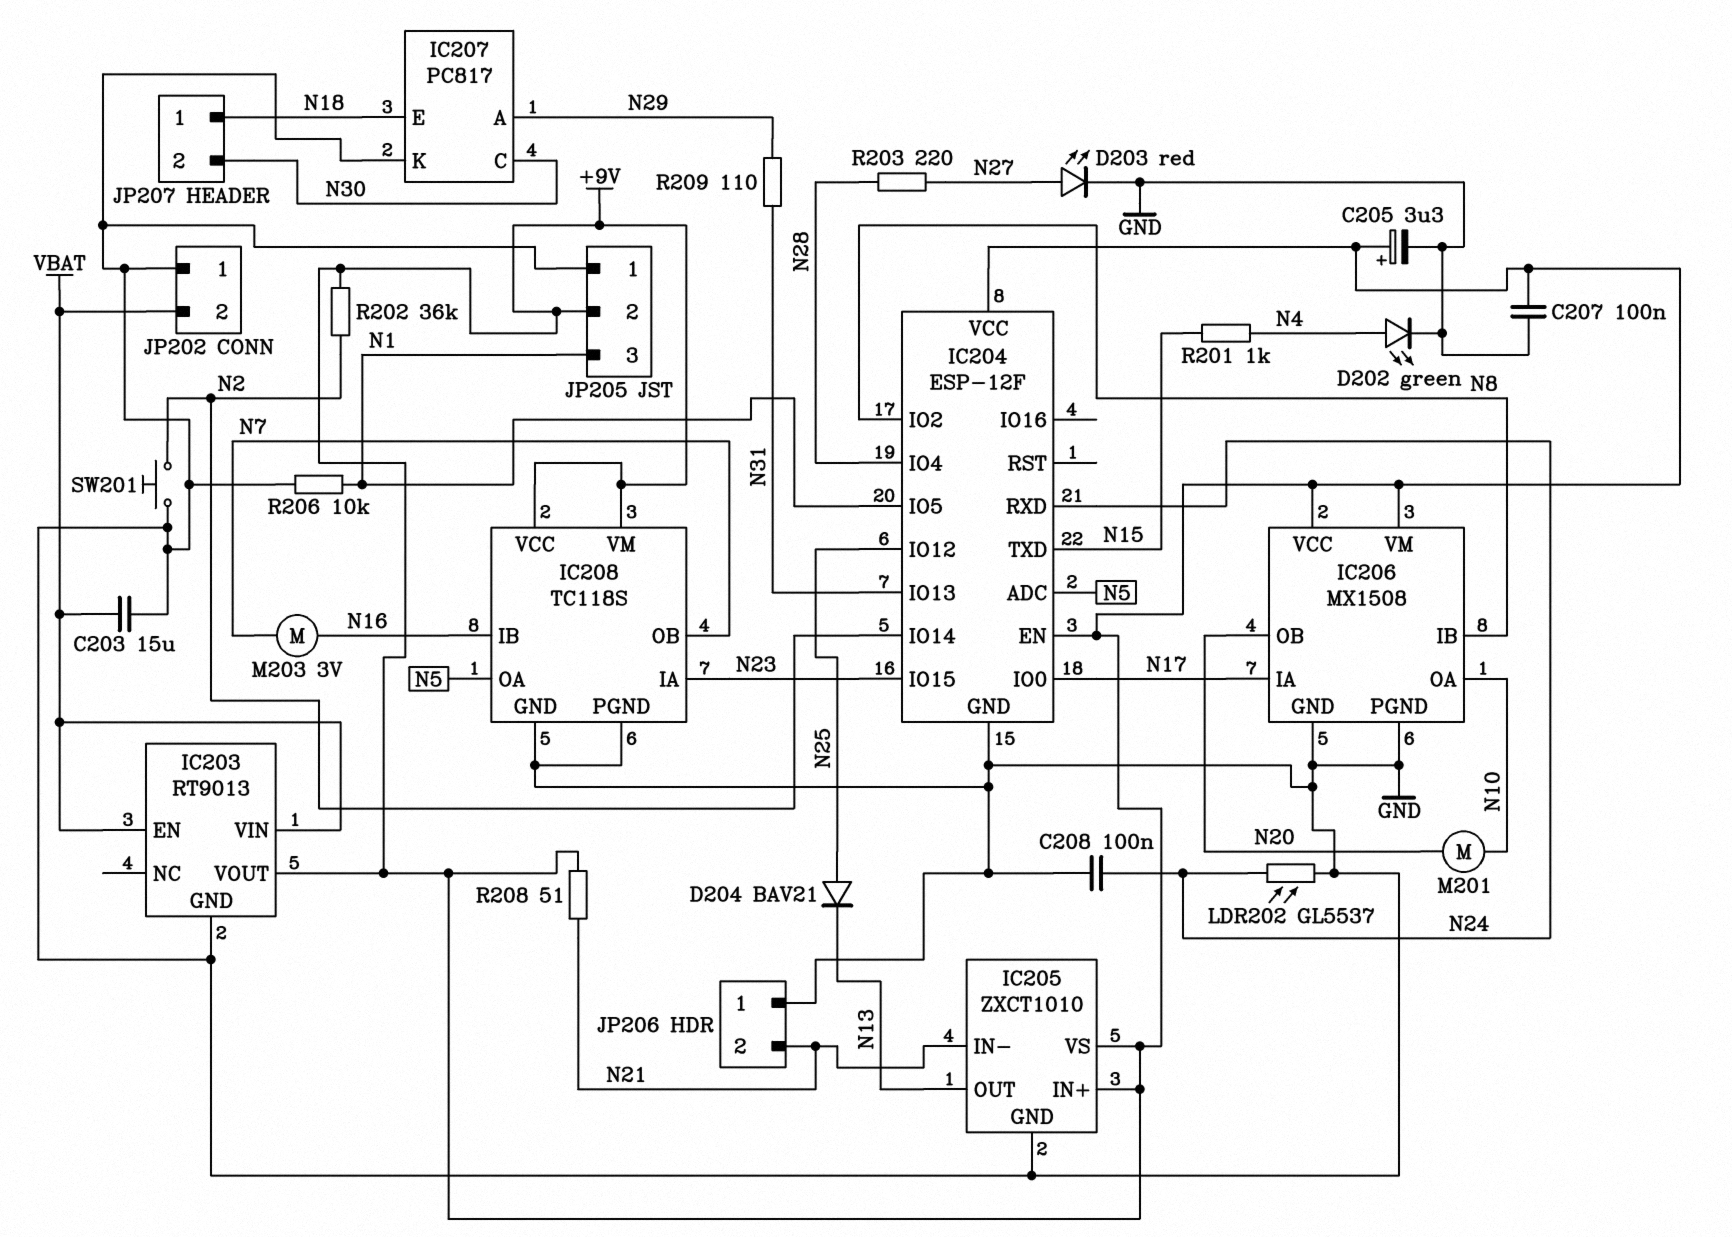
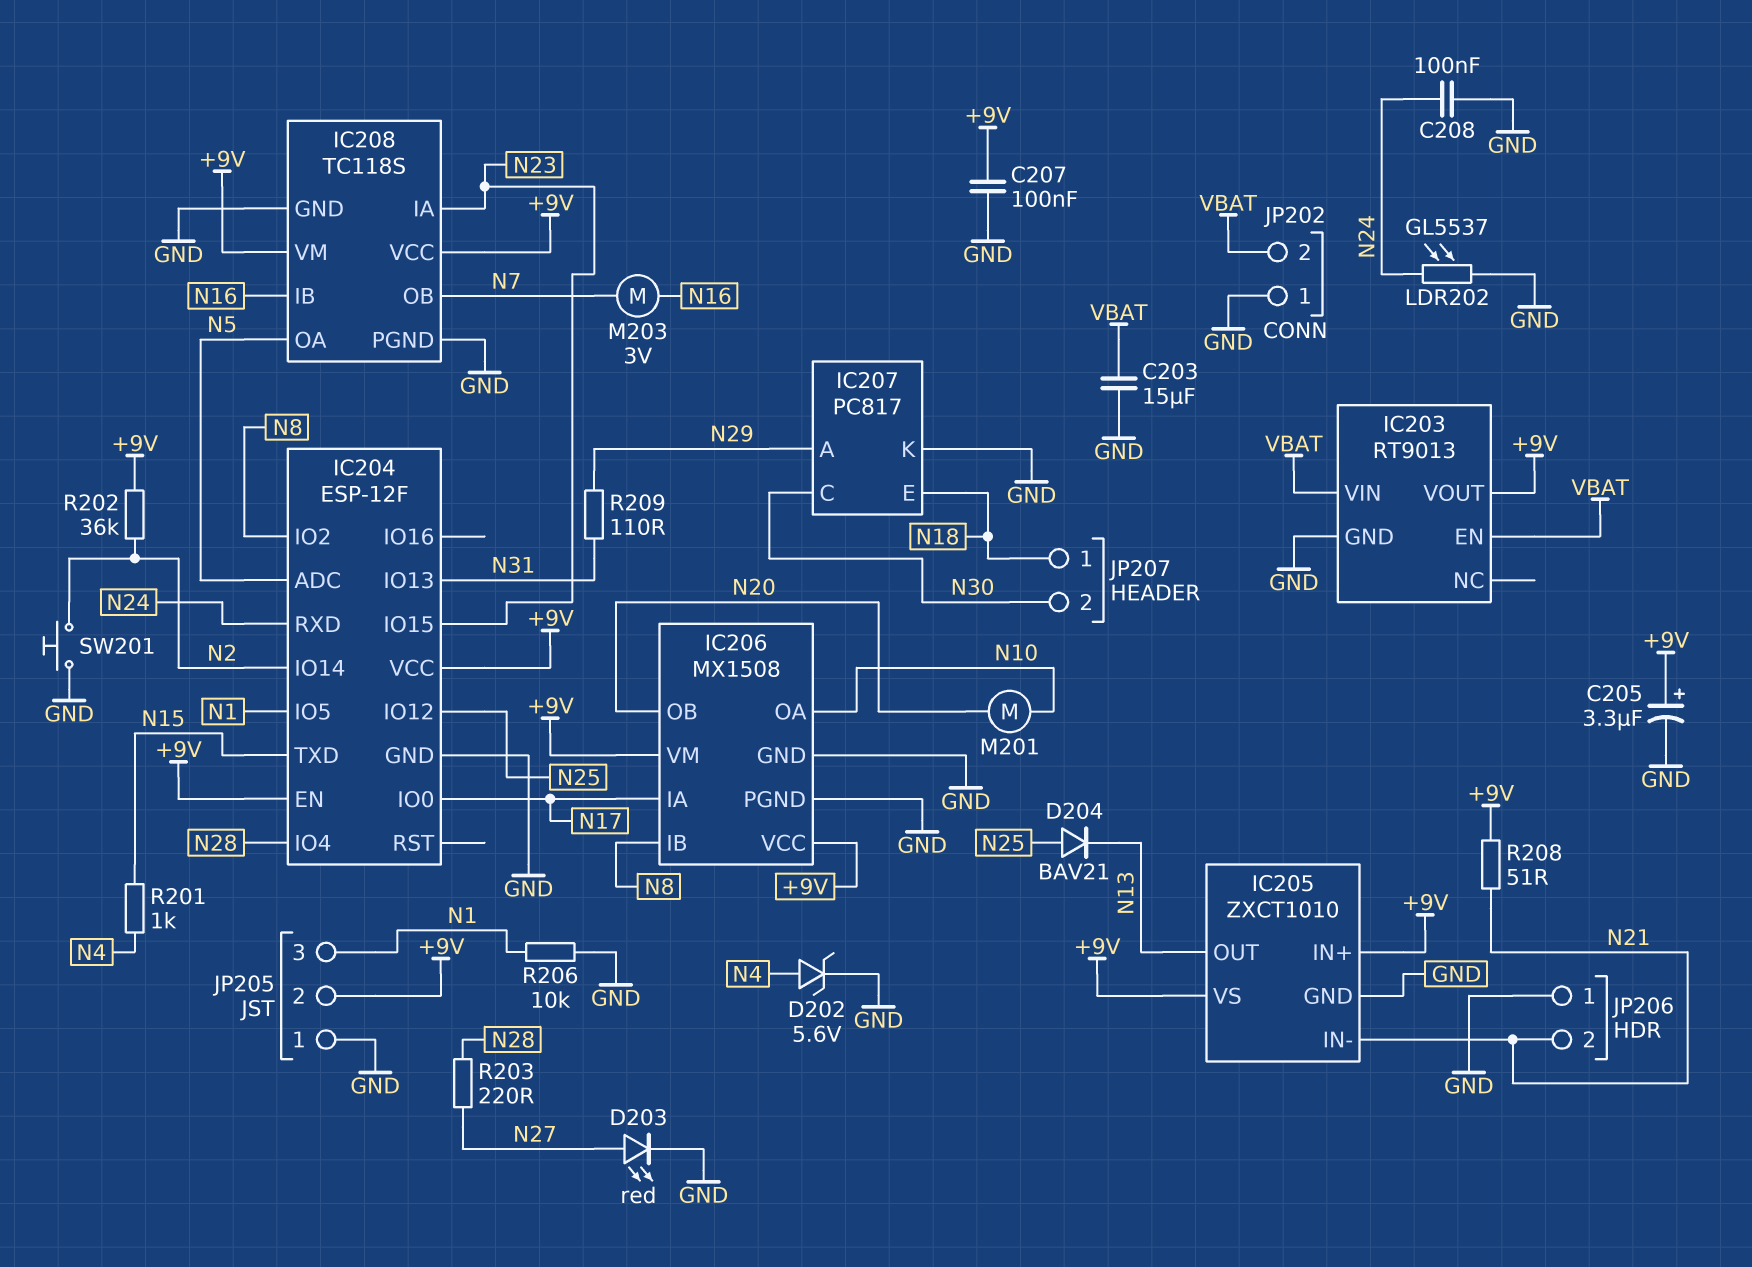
D202: LED green (A N4, K GND) -> zener 5.6V (A N4, K GND)

